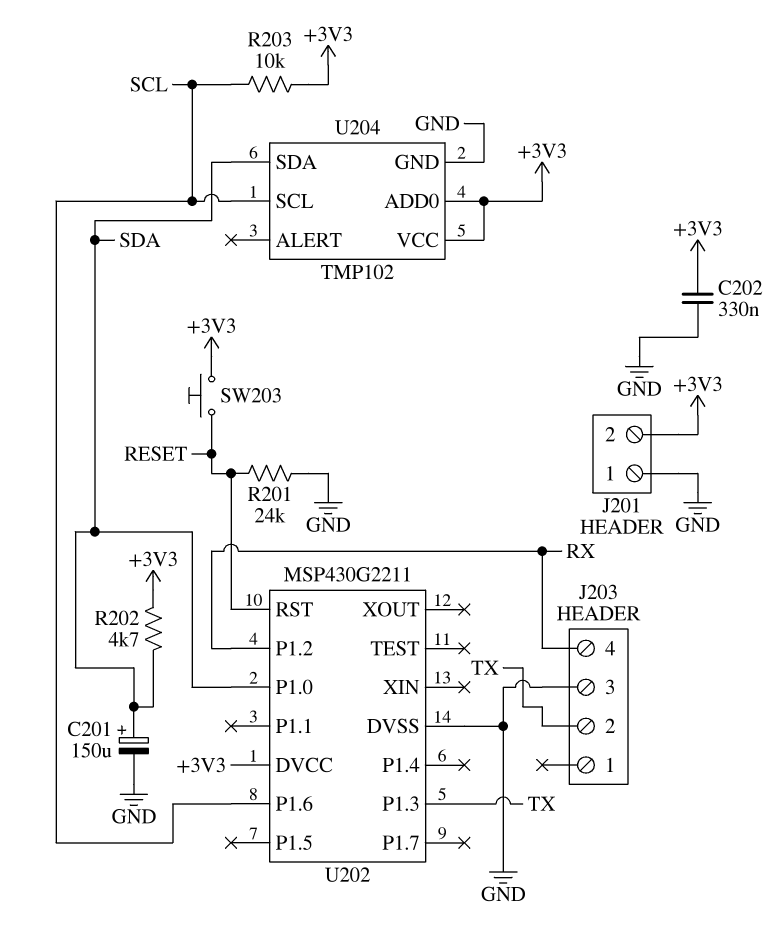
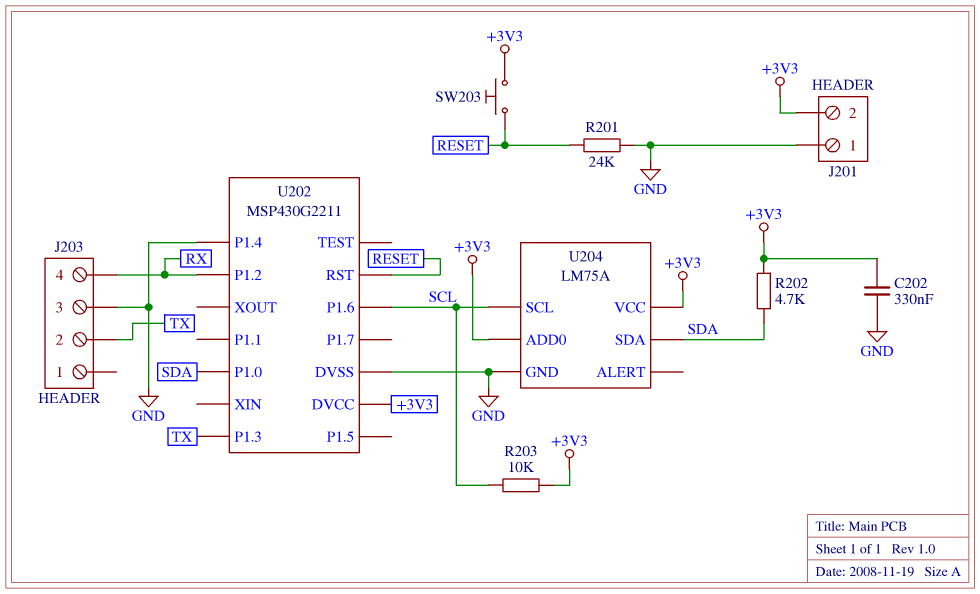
C201: 150uF (plus SDA, minus GND) -> none
U202 pin P1.4: none -> GND
U204: TMP102 -> LM75A

